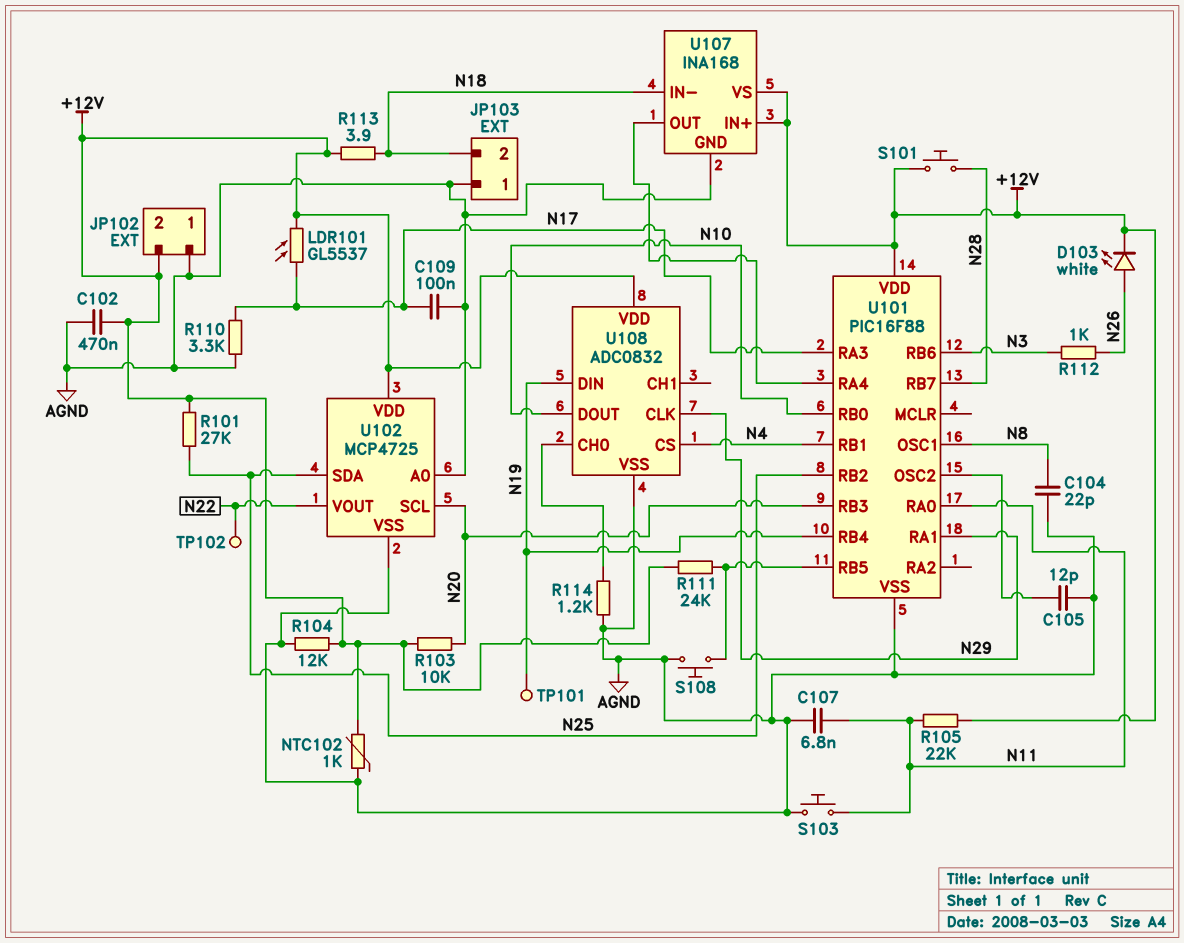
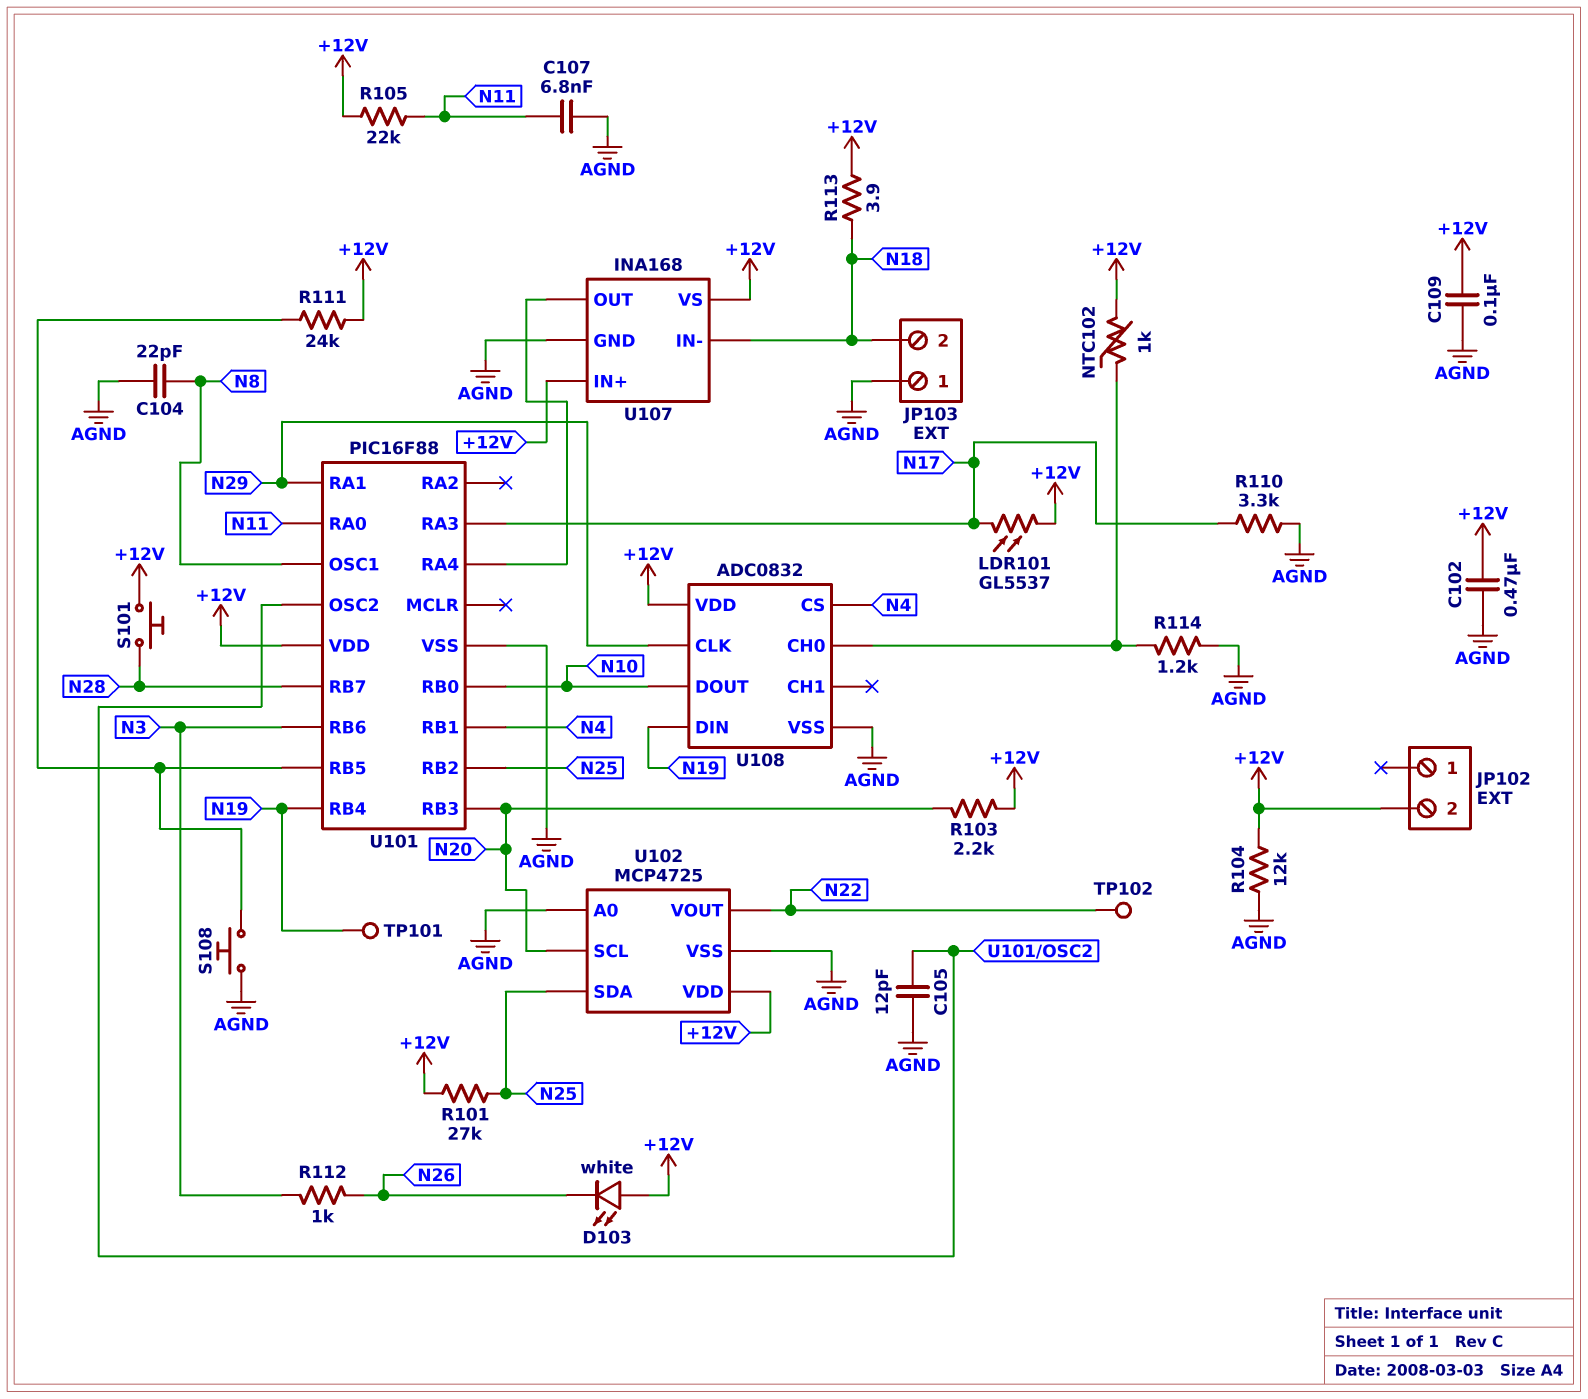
C109: 100nF (AGND, N17) -> 100nF (+12V, AGND)
D103: LED white (A N26, K +12V) -> LED white (A +12V, K N26)
JP102 pin 1: AGND -> none
NTC102: 1k (+12V, AGND) -> 1k (+12V, U108/CH0)
R103: 10k (+12V, N20) -> 2.2k (+12V, N20)
S103: button (AGND, N11) -> none

